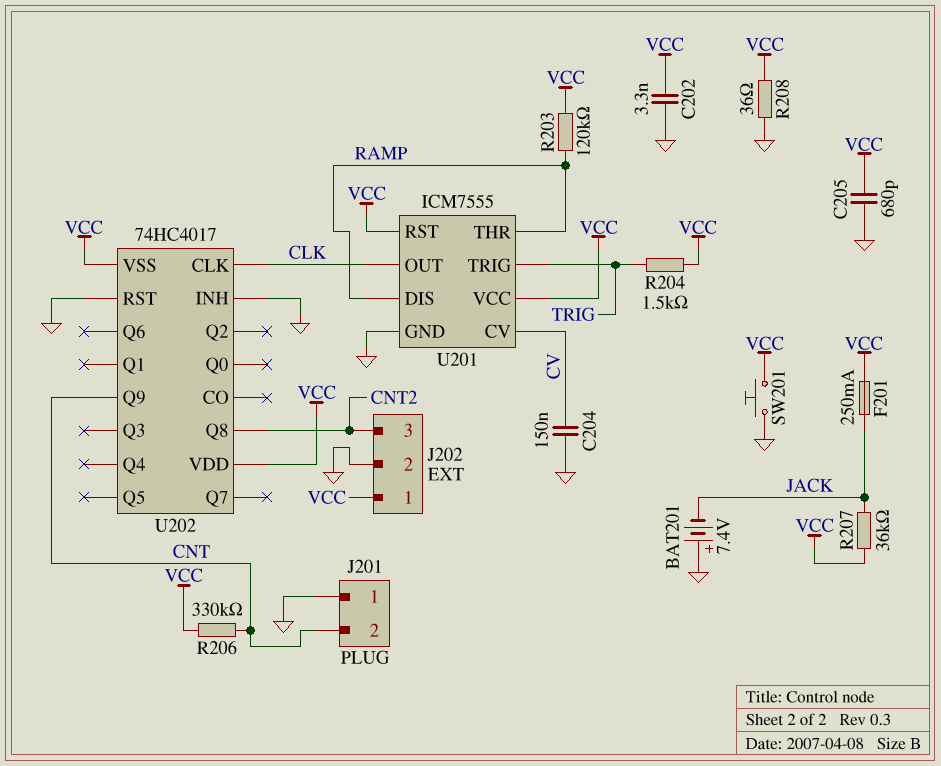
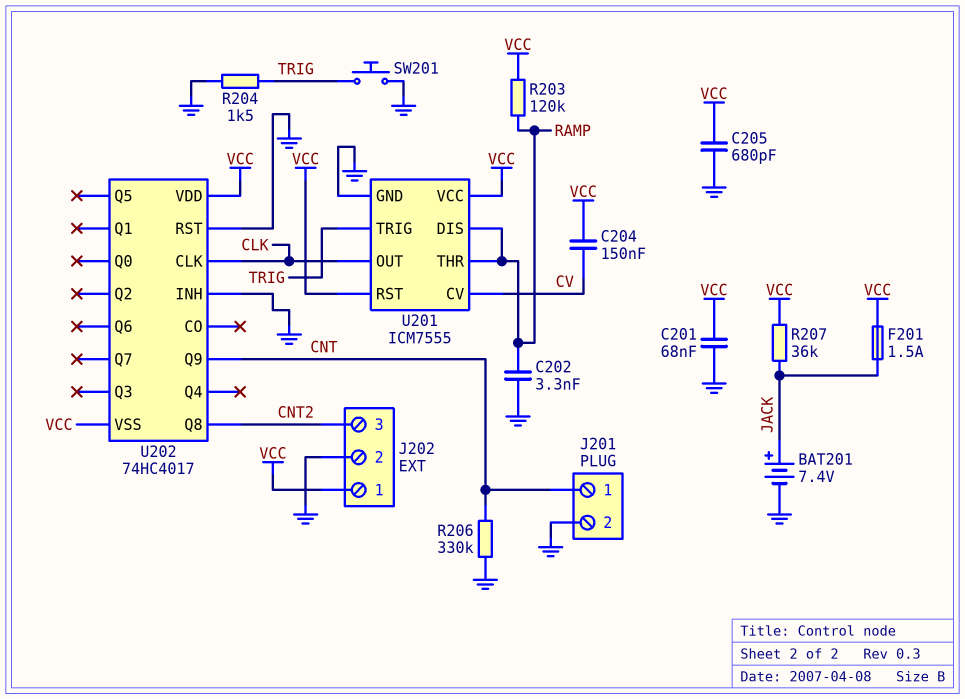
BAT201: 7.4V (plus GND, minus JACK) -> 7.4V (plus JACK, minus GND)
C201: none -> 68nF (GND, VCC)
C202: 3.3nF (GND, VCC) -> 3.3nF (GND, RAMP)
C204: 150nF (CV, GND) -> 150nF (CV, VCC)
F201: 250mA (JACK, VCC) -> 1.5A (JACK, VCC)
J201 pin 1: GND -> CNT
J201 pin 2: CNT -> GND
R204: 1.5k (TRIG, VCC) -> 1.5k (GND, TRIG)
R206: 330k (CNT, VCC) -> 330k (CNT, GND)
R208: 36 (GND, VCC) -> none
SW201: button (GND, VCC) -> button (GND, TRIG)

